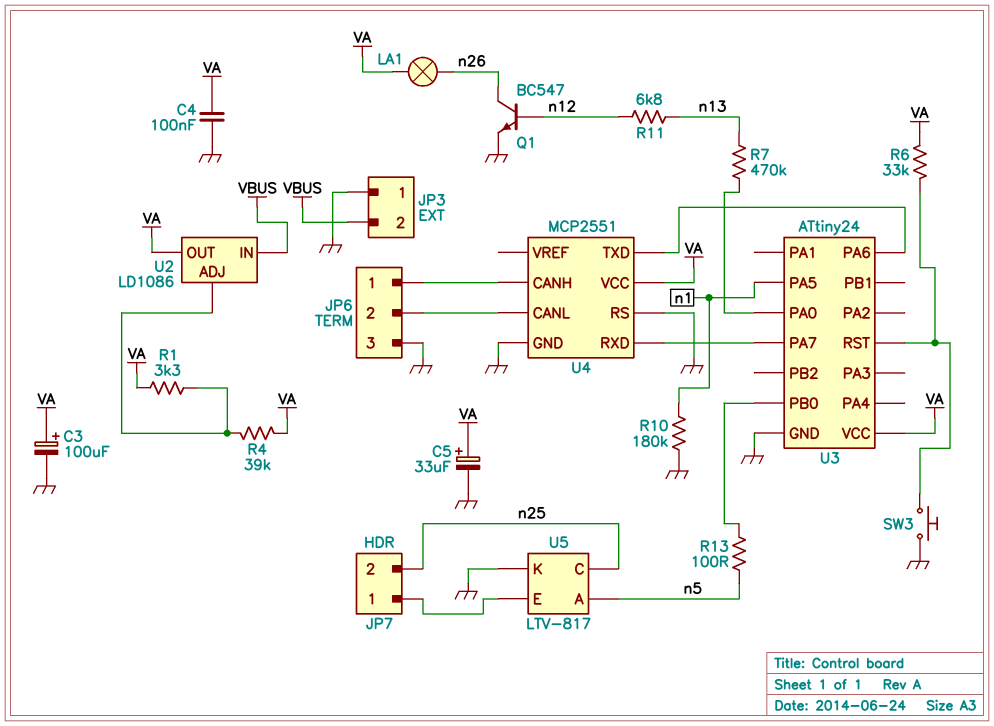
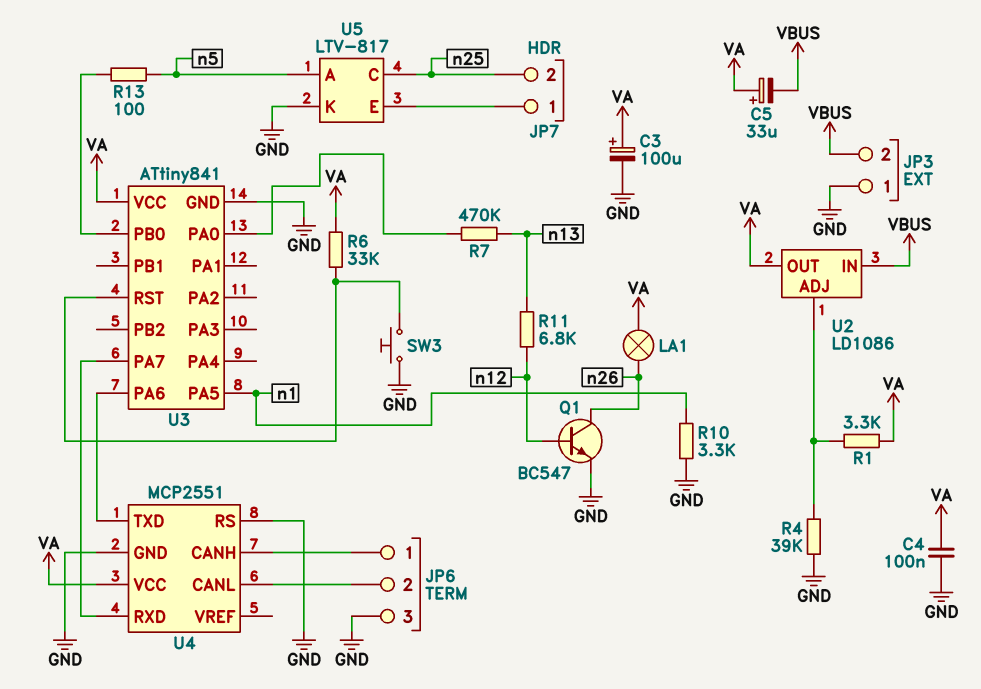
C5: 33uF (plus VA, minus GND) -> 33uF (plus VA, minus VBUS)
R4: 39k (U2/ADJ, VA) -> 39k (GND, U2/ADJ)
R10: 180k (GND, n1) -> 3.3k (GND, n1)
U3: ATtiny24 -> ATtiny841

